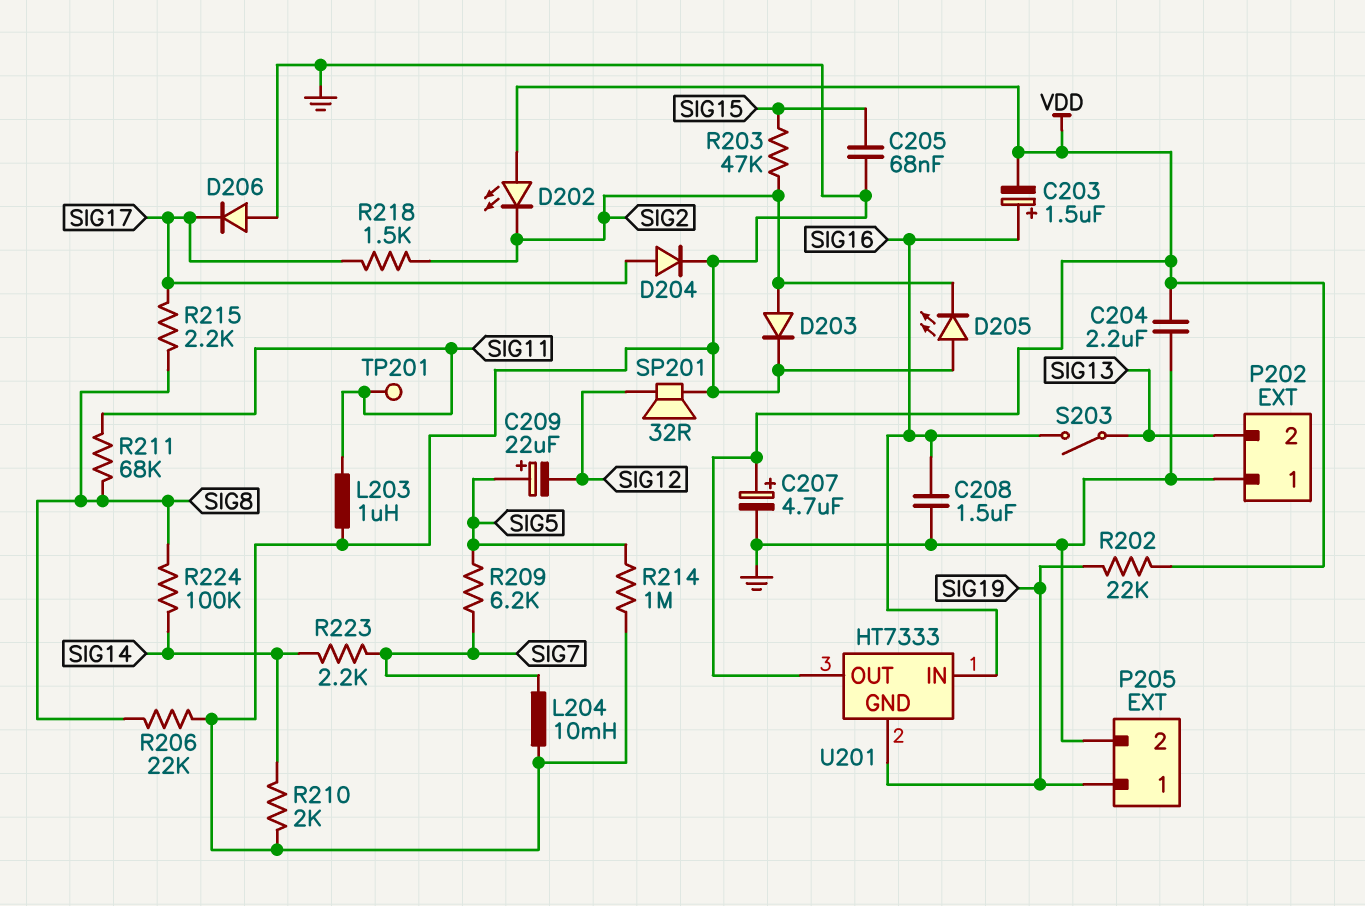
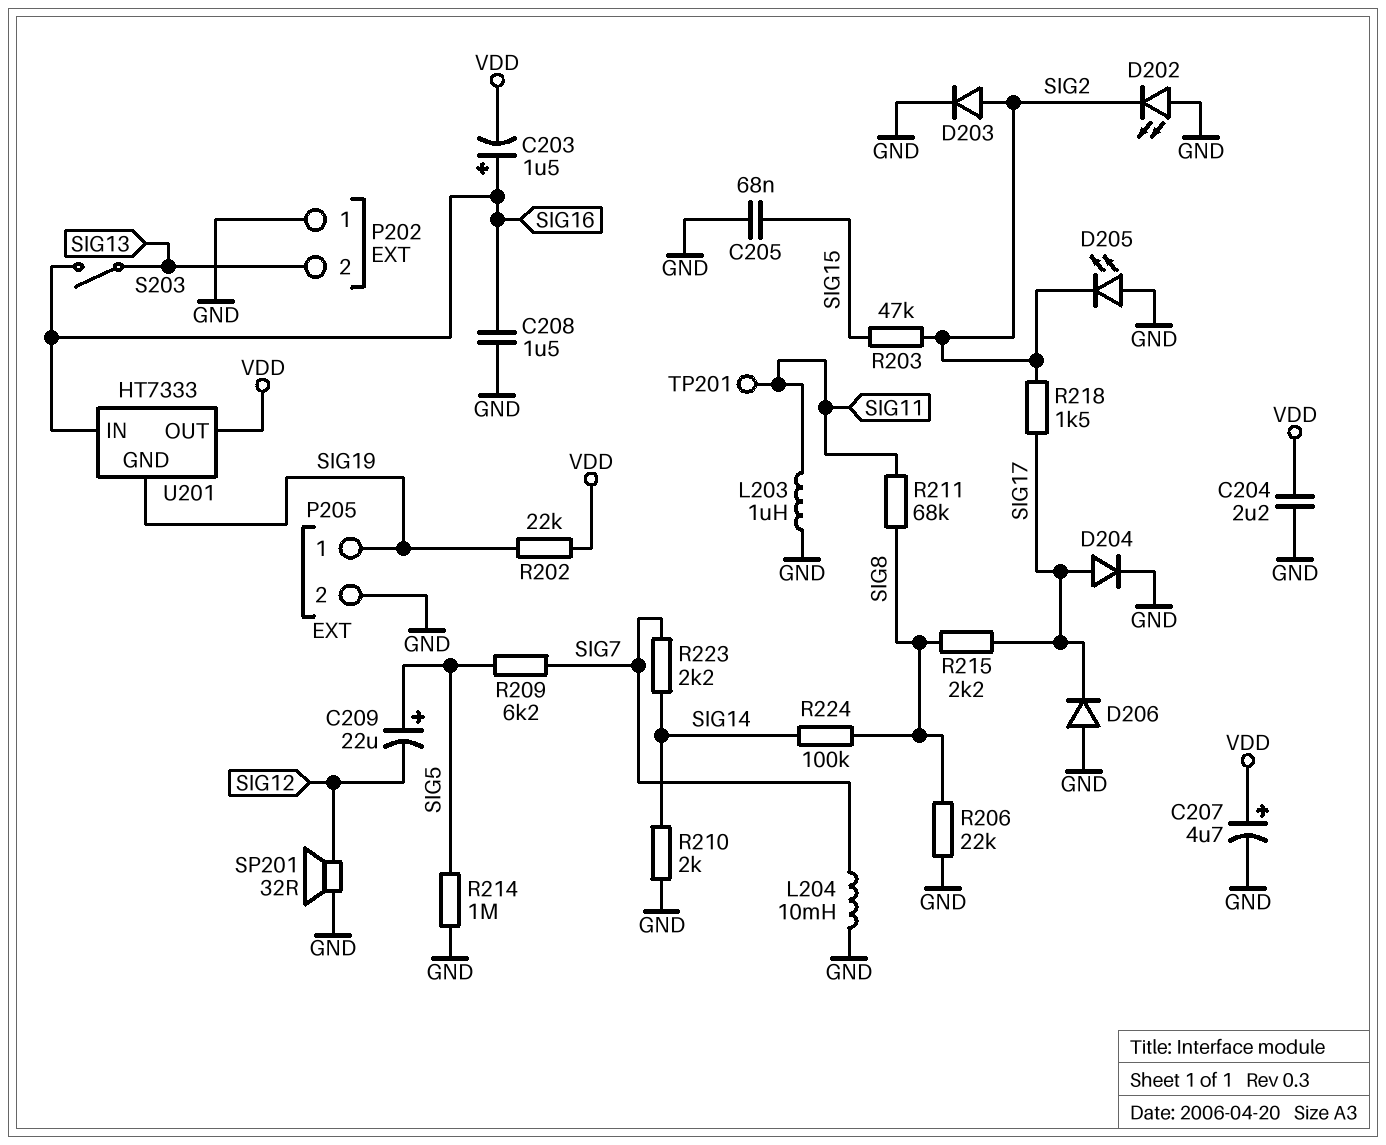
D202: LED (A VDD, K SIG2) -> LED (A GND, K SIG2)

